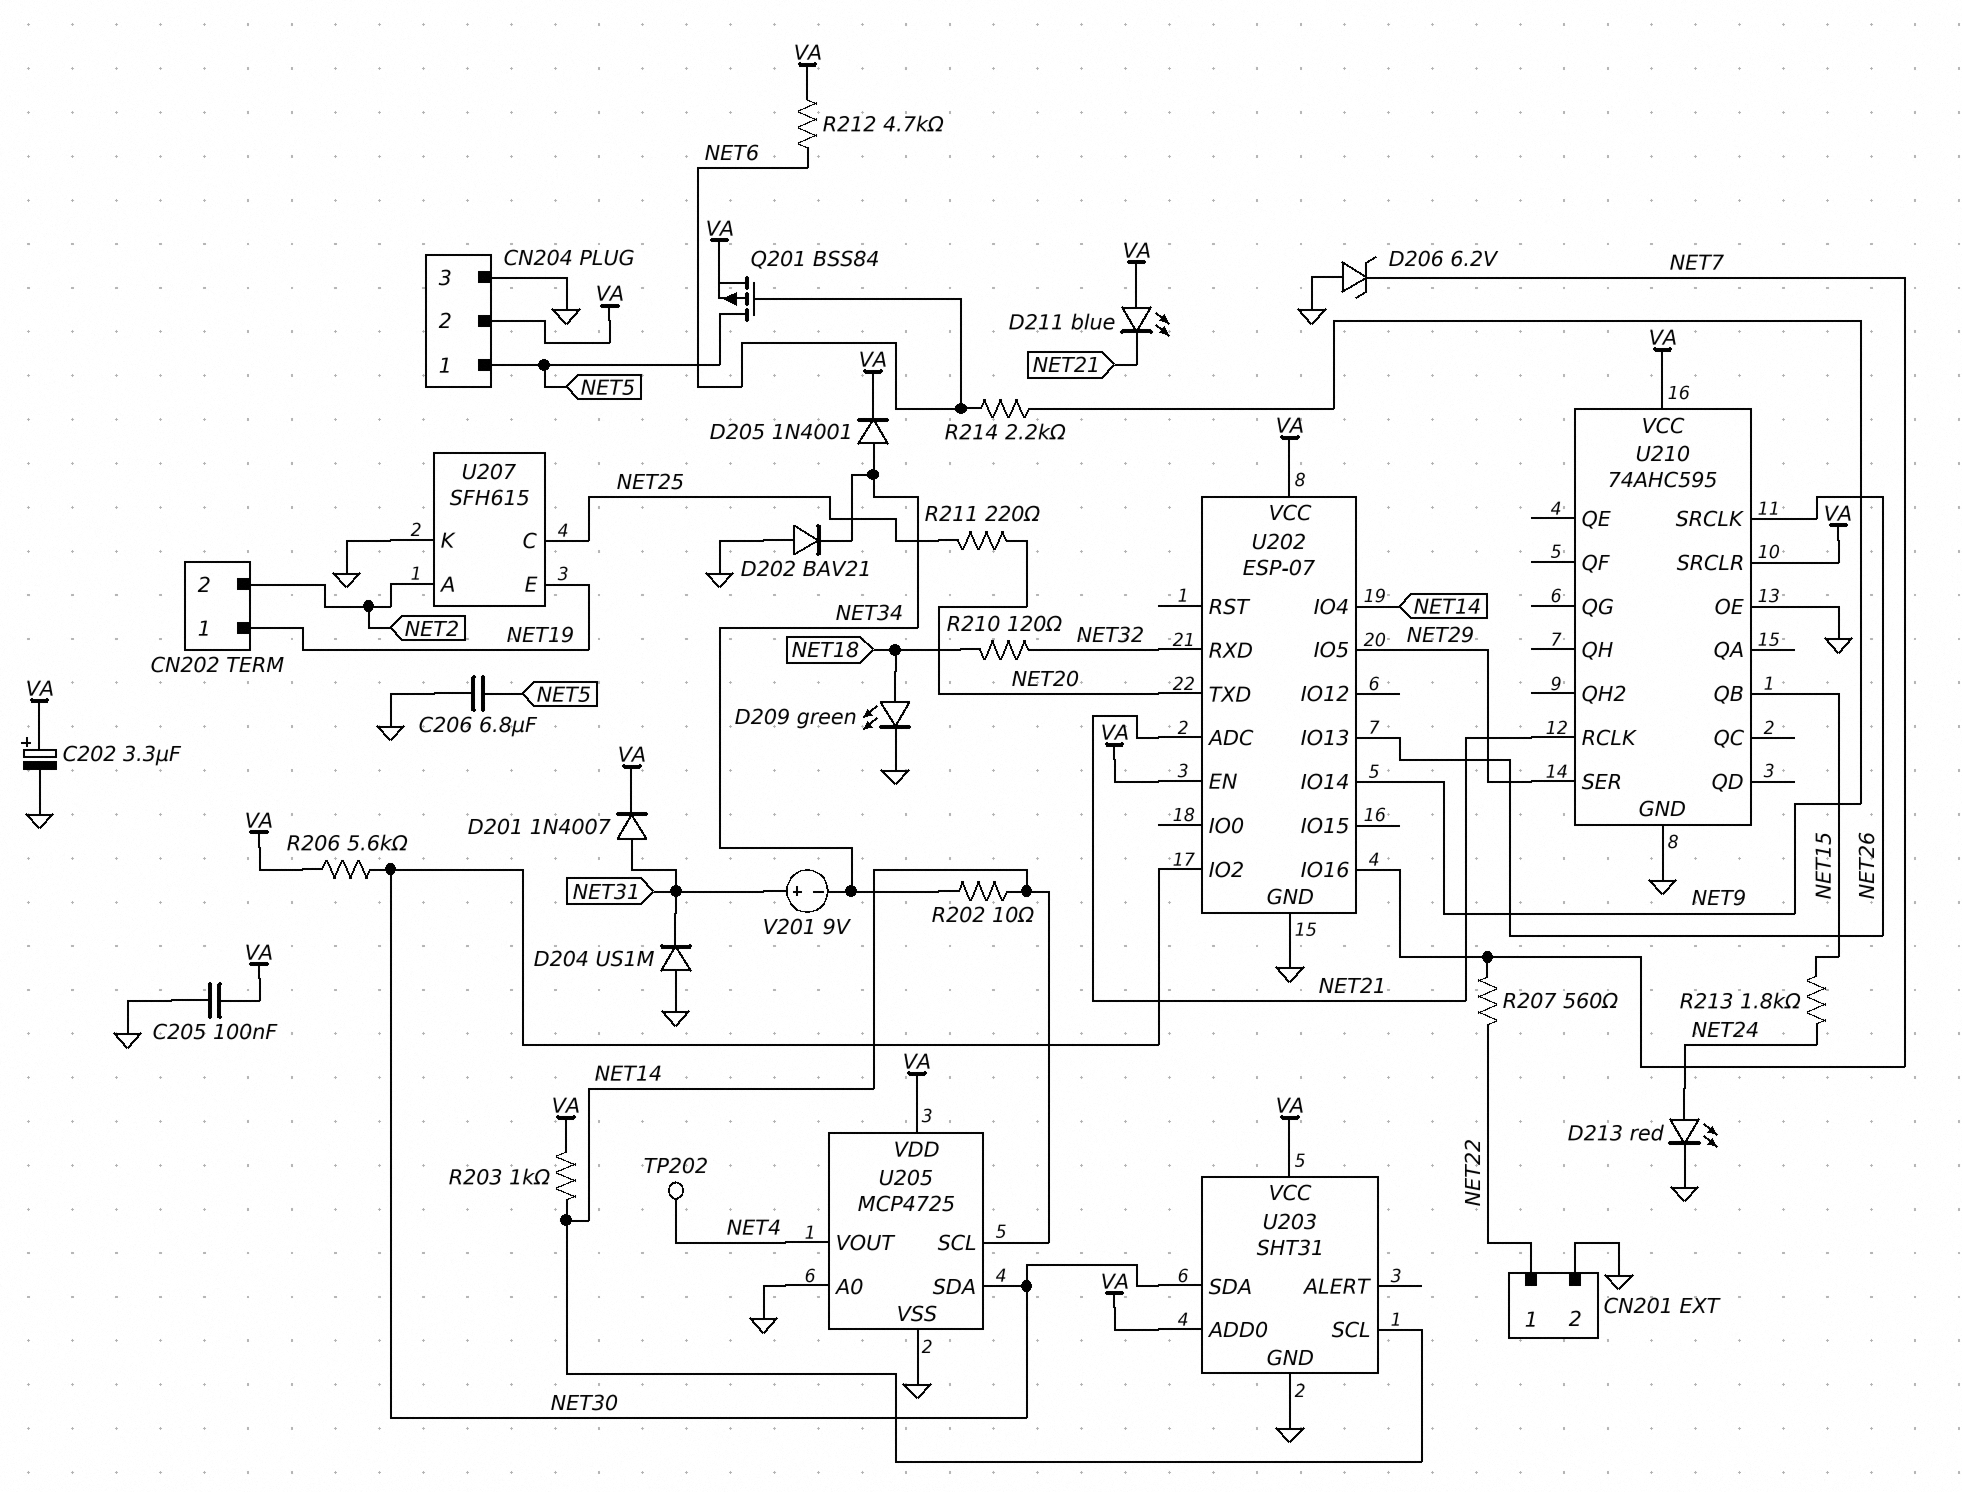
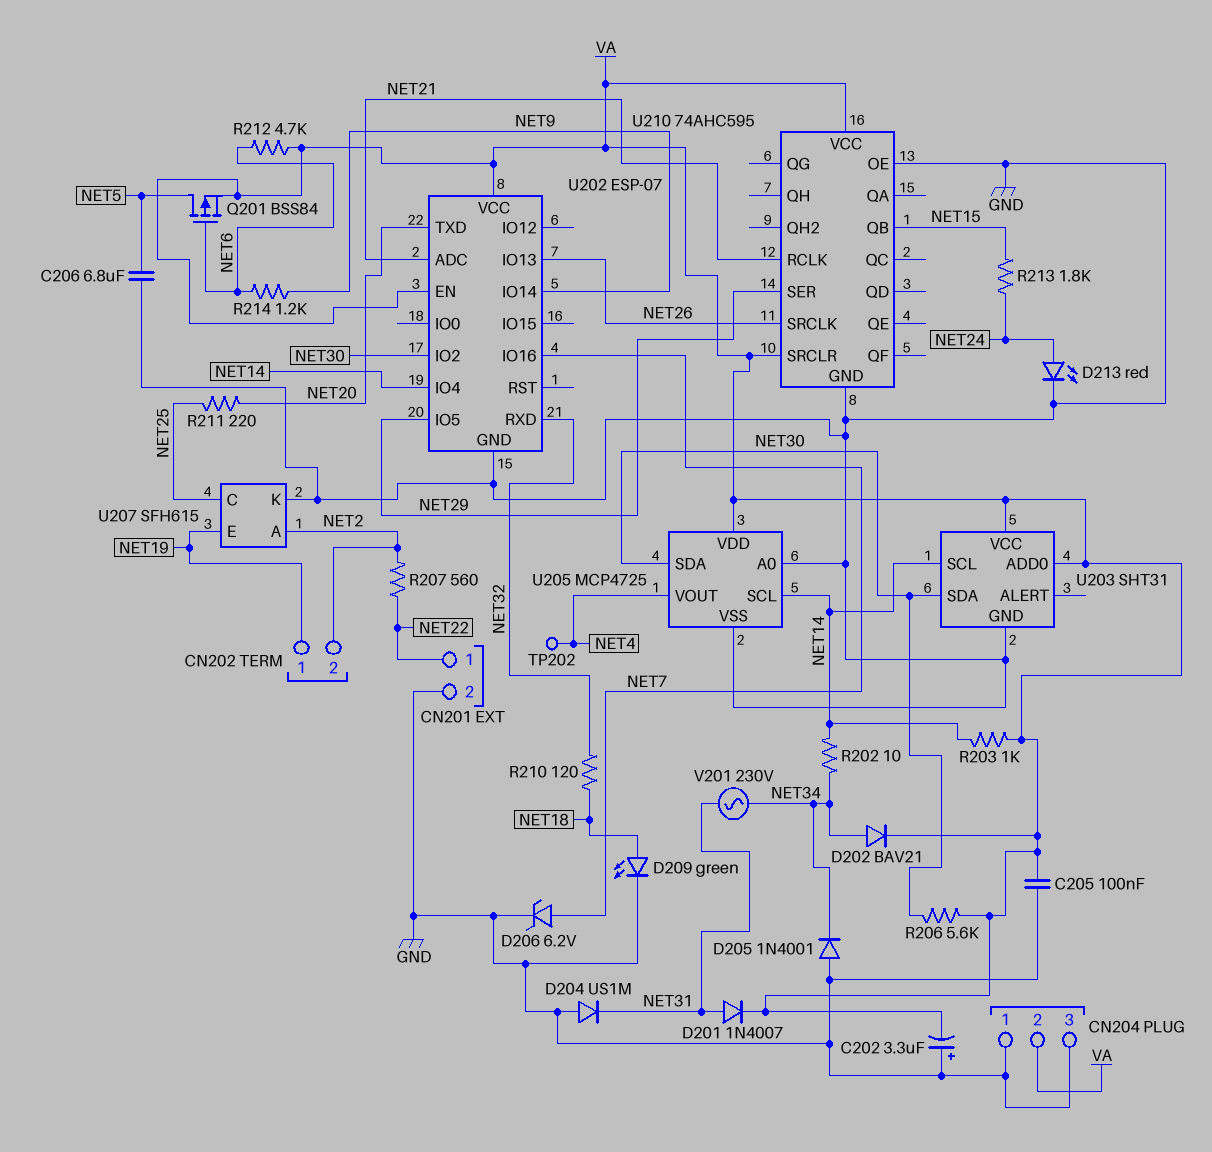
C202: 3.3uF (plus VA, minus GND) -> 3.3uF (plus GND, minus VA)
CN204 pin 1: NET5 -> GND
D202: diode BAV21 (A GND, K NET34) -> diode BAV21 (A NET34, K VA)
D205: diode 1N4001 (A NET34, K VA) -> diode 1N4001 (A GND, K NET34)
D206: zener 6.2V (A GND, K NET7) -> zener 6.2V (A NET7, K GND)
D211: LED blue (A VA, K NET21) -> none
R207: 560 (NET7, NET22) -> 560 (NET2, NET22)
R214: 2.2k (NET6, NET9) -> 1.2k (NET6, NET9)
V201: 9V (plus NET31, minus NET34) -> AC 230V (NET31, NET34)

